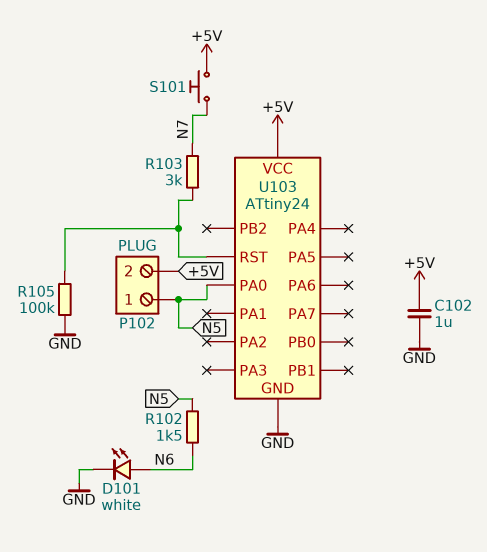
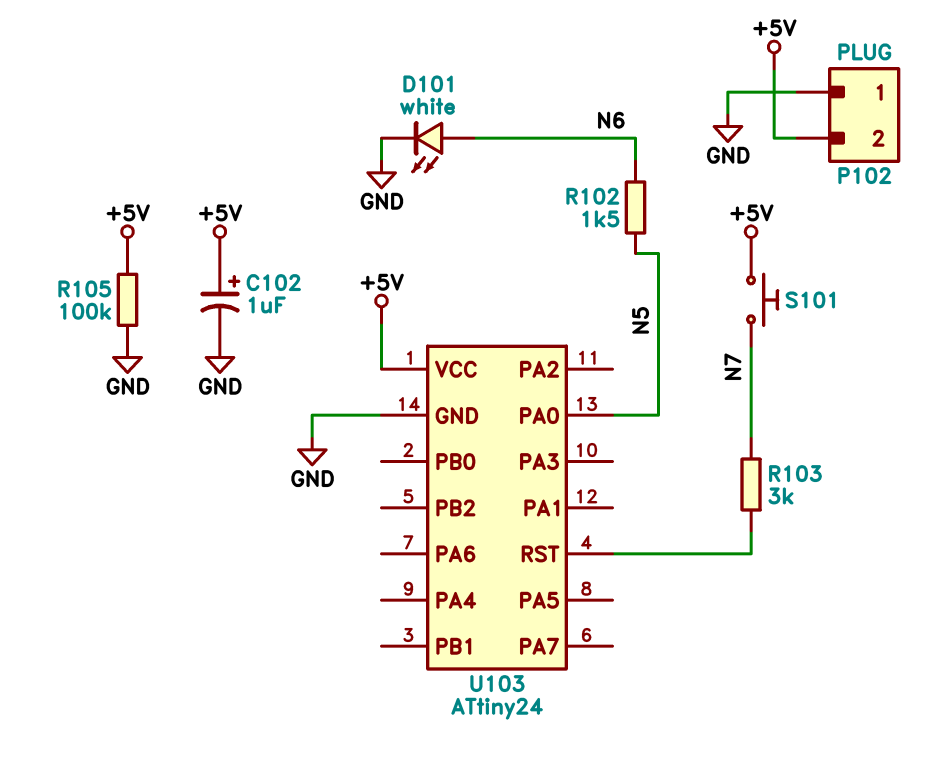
C102: 1uF (+5V, GND) -> 1uF (plus +5V, minus GND)
P102 pin 1: N5 -> GND
R105: 100k (GND, U103/RST) -> 100k (+5V, GND)

